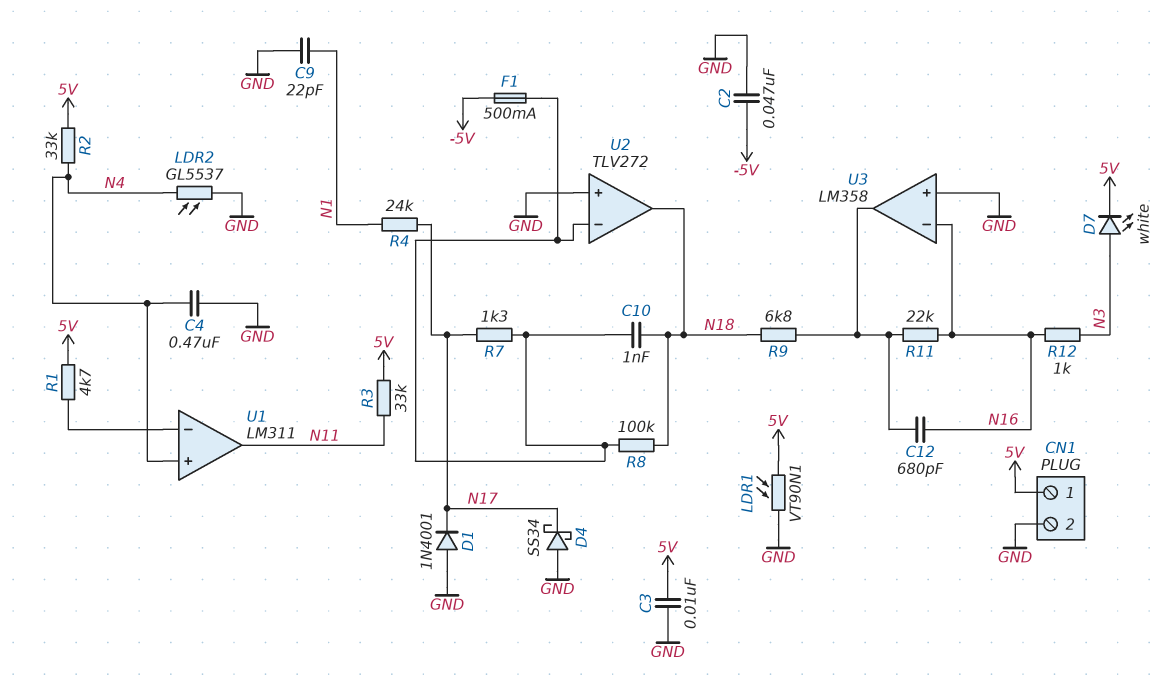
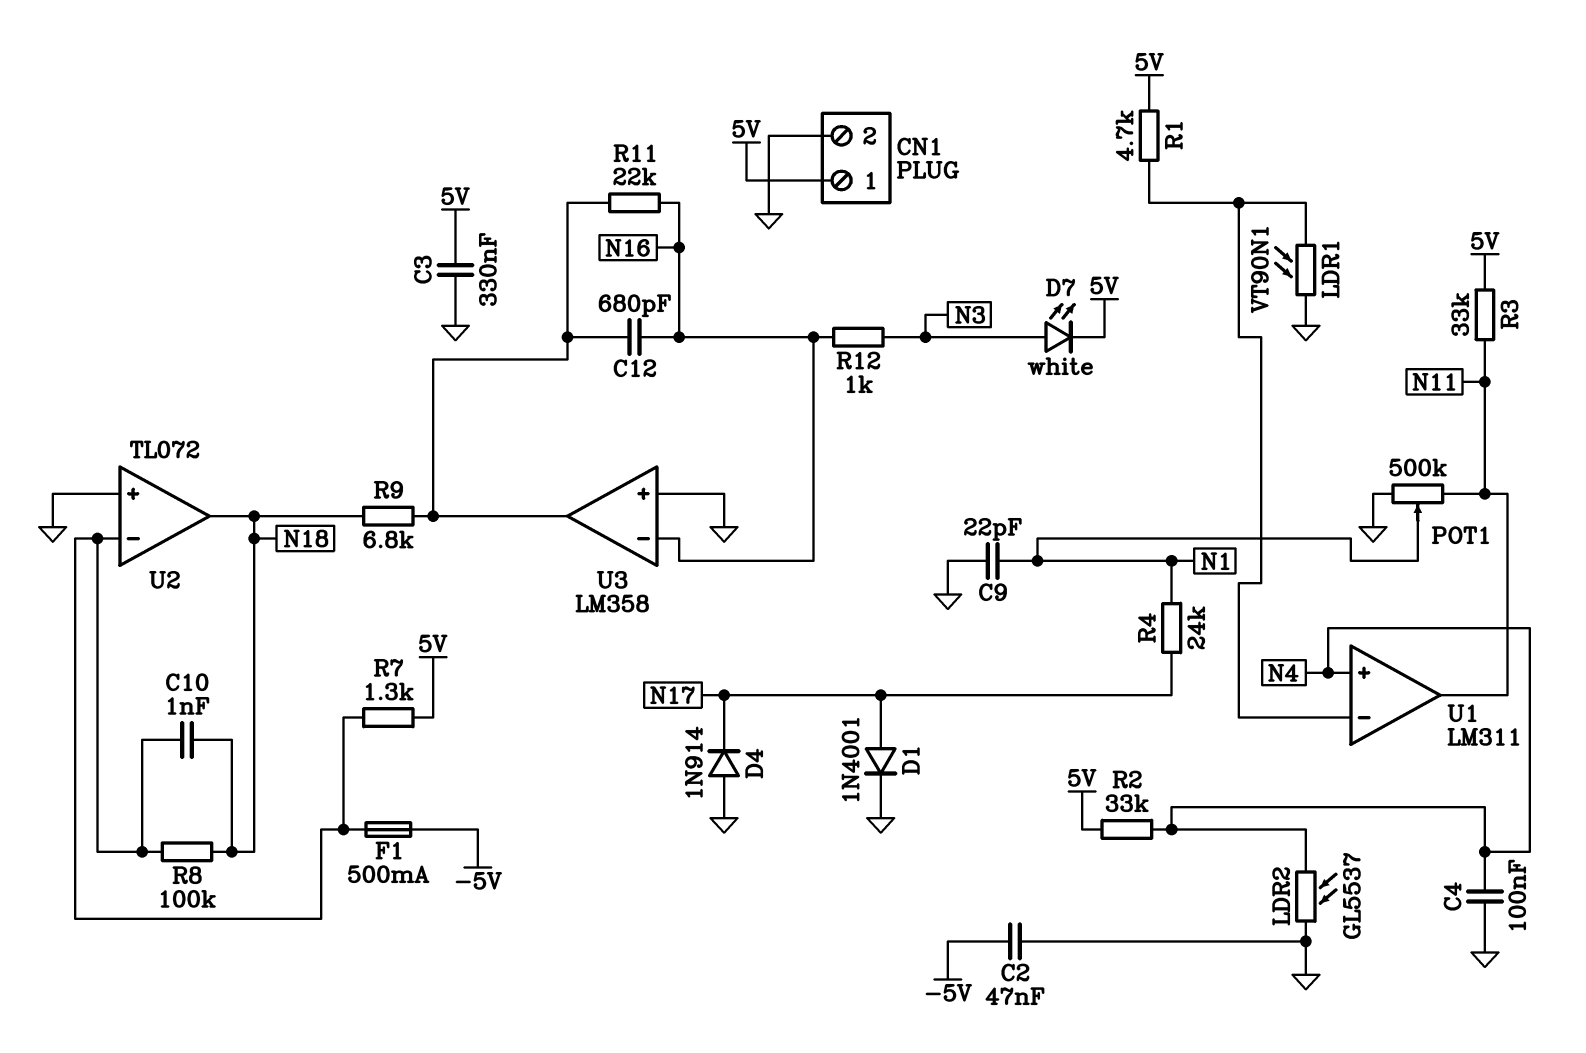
C3: 10nF (5V, GND) -> 330nF (5V, GND)
C4: 470nF (GND, N4) -> 100nF (GND, N4)
D1: diode 1N4001 (A GND, K N17) -> diode 1N4001 (A N17, K GND)
D4: schottky SS34 (A GND, K N17) -> diode 1N914 (A GND, K N17)
LDR1: VT90N1 (5V, GND) -> VT90N1 (GND, U1/in-)
POT1: none -> 500k (GND, N11, wiper N1)
R7: 1.3k (N17, U2/in-) -> 1.3k (5V, U2/in-)
U2: TLV272 -> TL072

